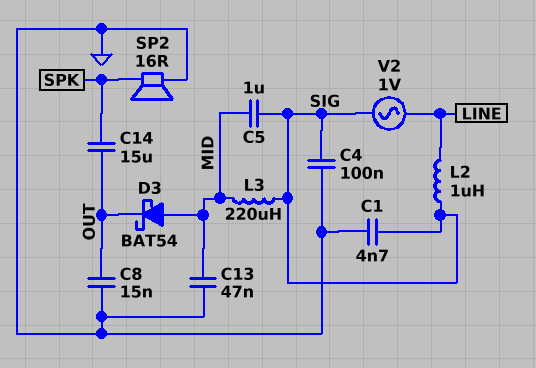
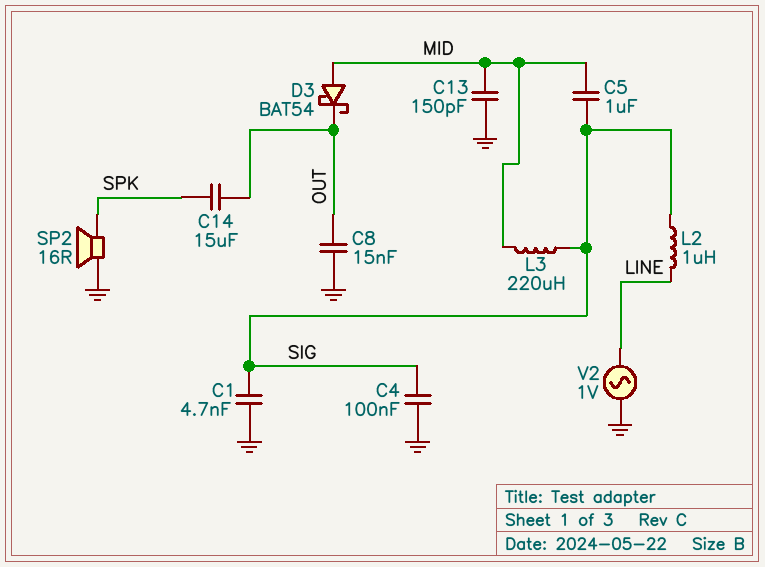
C13: 47nF (GND, MID) -> 150pF (GND, MID)
V2: AC 1V (LINE, SIG) -> AC 1V (GND, LINE)

